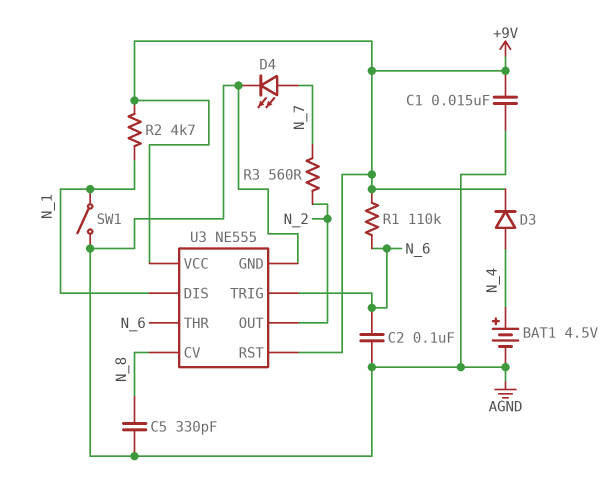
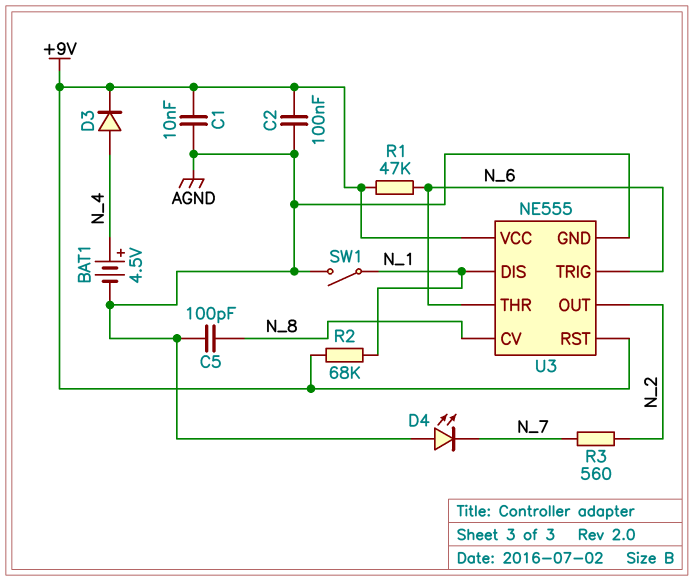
C1: 15nF (+9V, AGND) -> 10nF (+9V, AGND)
C2: 100nF (AGND, N_6) -> 100nF (+9V, AGND)
C5: 330pF (AGND, N_8) -> 100pF (AGND, N_8)
D4: LED (A N_7, K AGND) -> LED (A AGND, K N_7)
R1: 110k (+9V, N_6) -> 47k (+9V, N_6)
R2: 4.7k (+9V, N_1) -> 68k (+9V, N_1)

